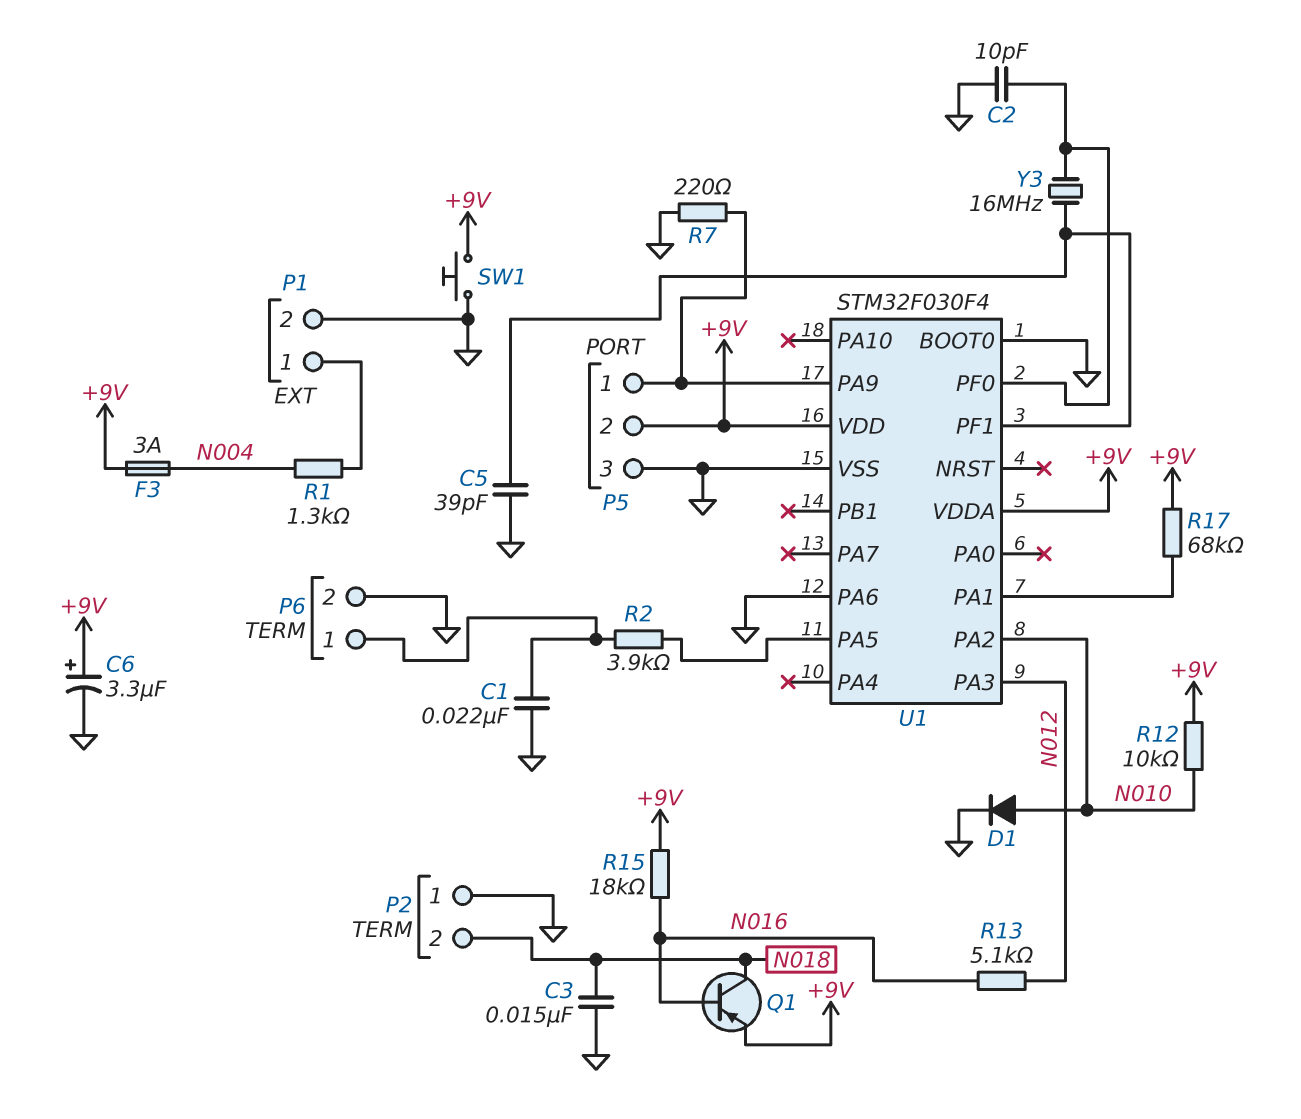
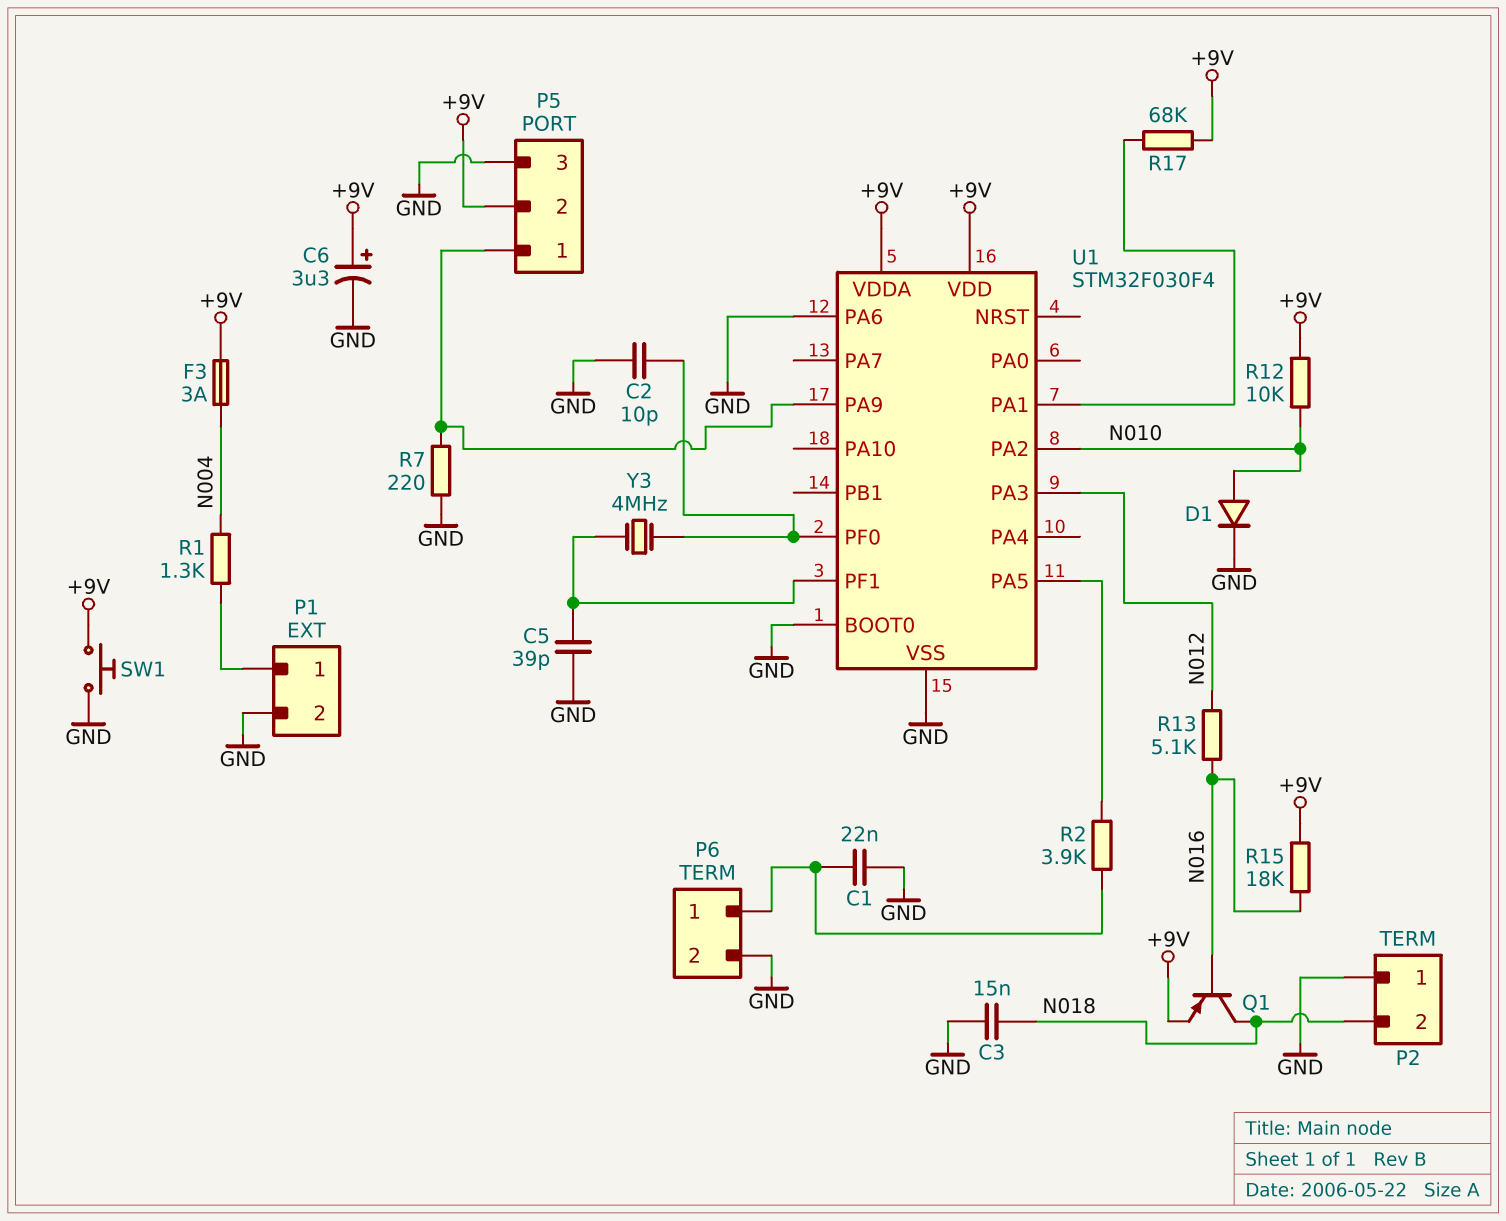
Y3: 16MHz (U1/PF0, U1/PF1) -> 4MHz (U1/PF0, U1/PF1)

